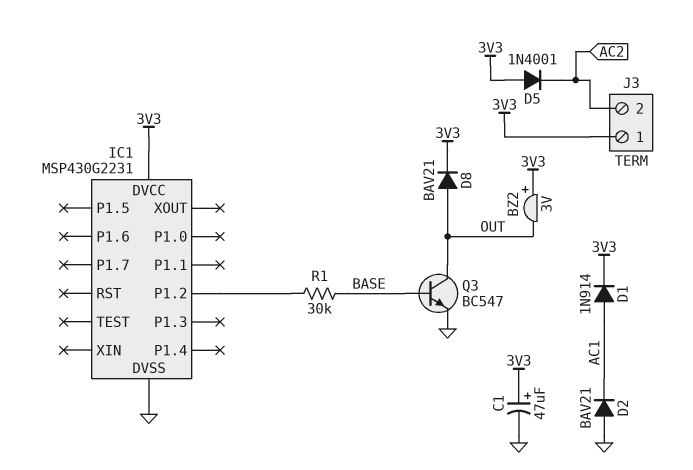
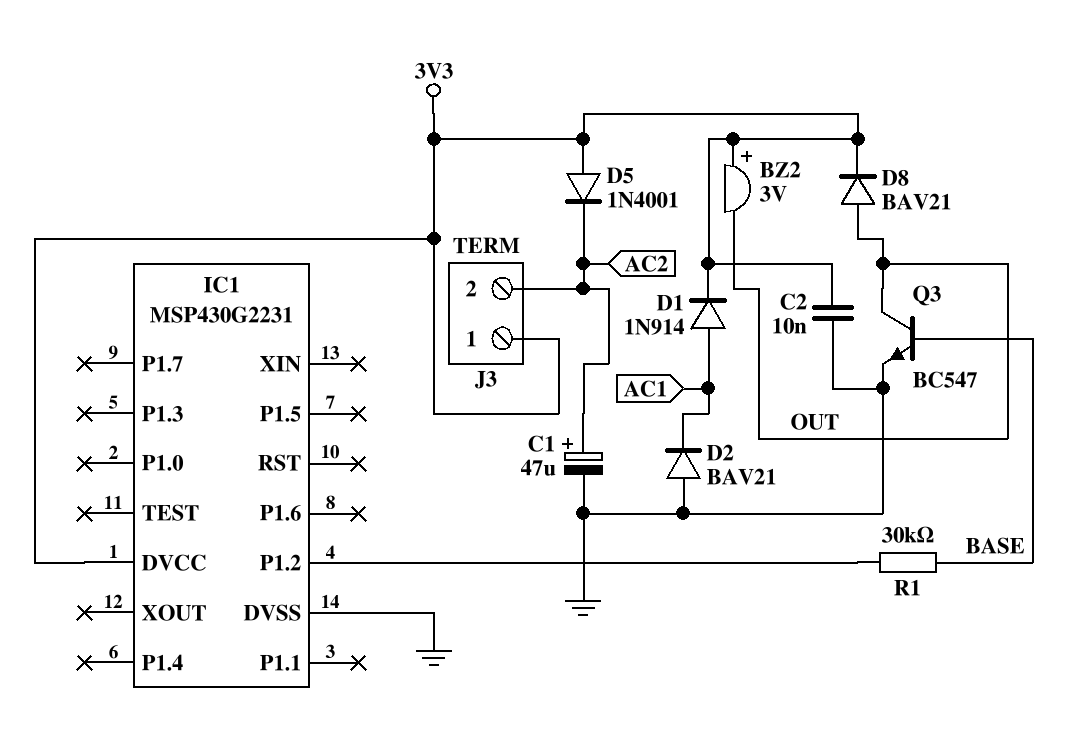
C1: 47uF (plus 3V3, minus GND) -> 47uF (plus AC2, minus GND)
C2: none -> 10nF (3V3, GND)

